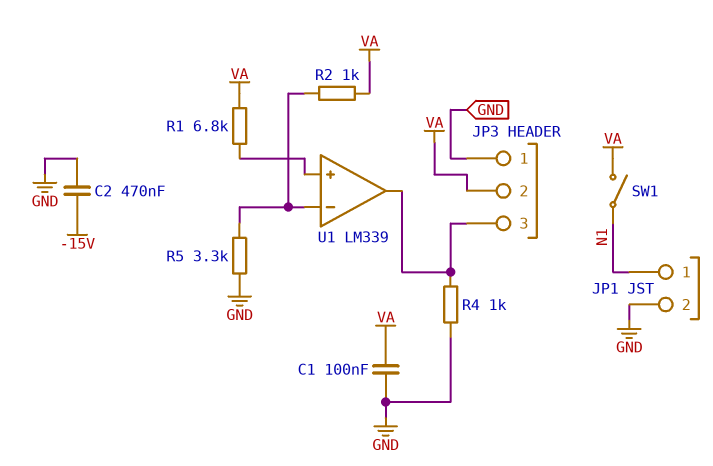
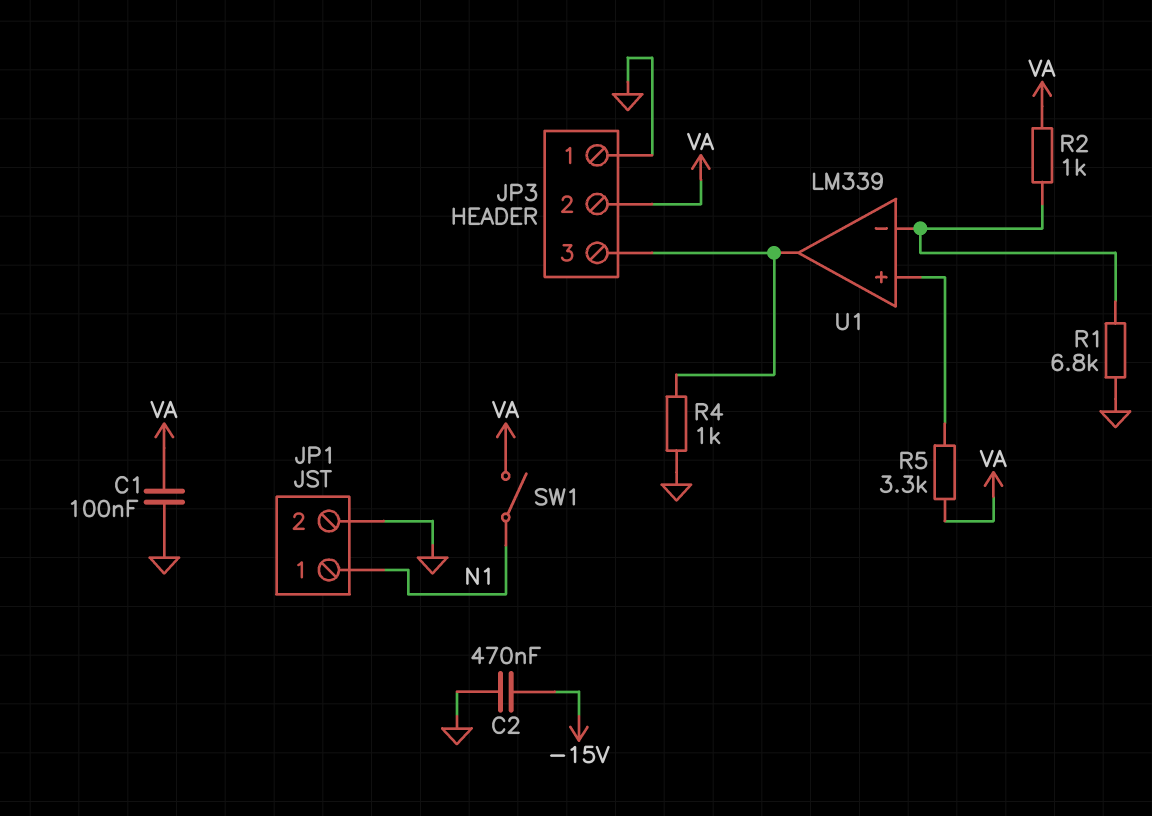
R1: 6.8k (U1/in+, VA) -> 6.8k (GND, U1/in-)
R5: 3.3k (GND, U1/in-) -> 3.3k (U1/in+, VA)

